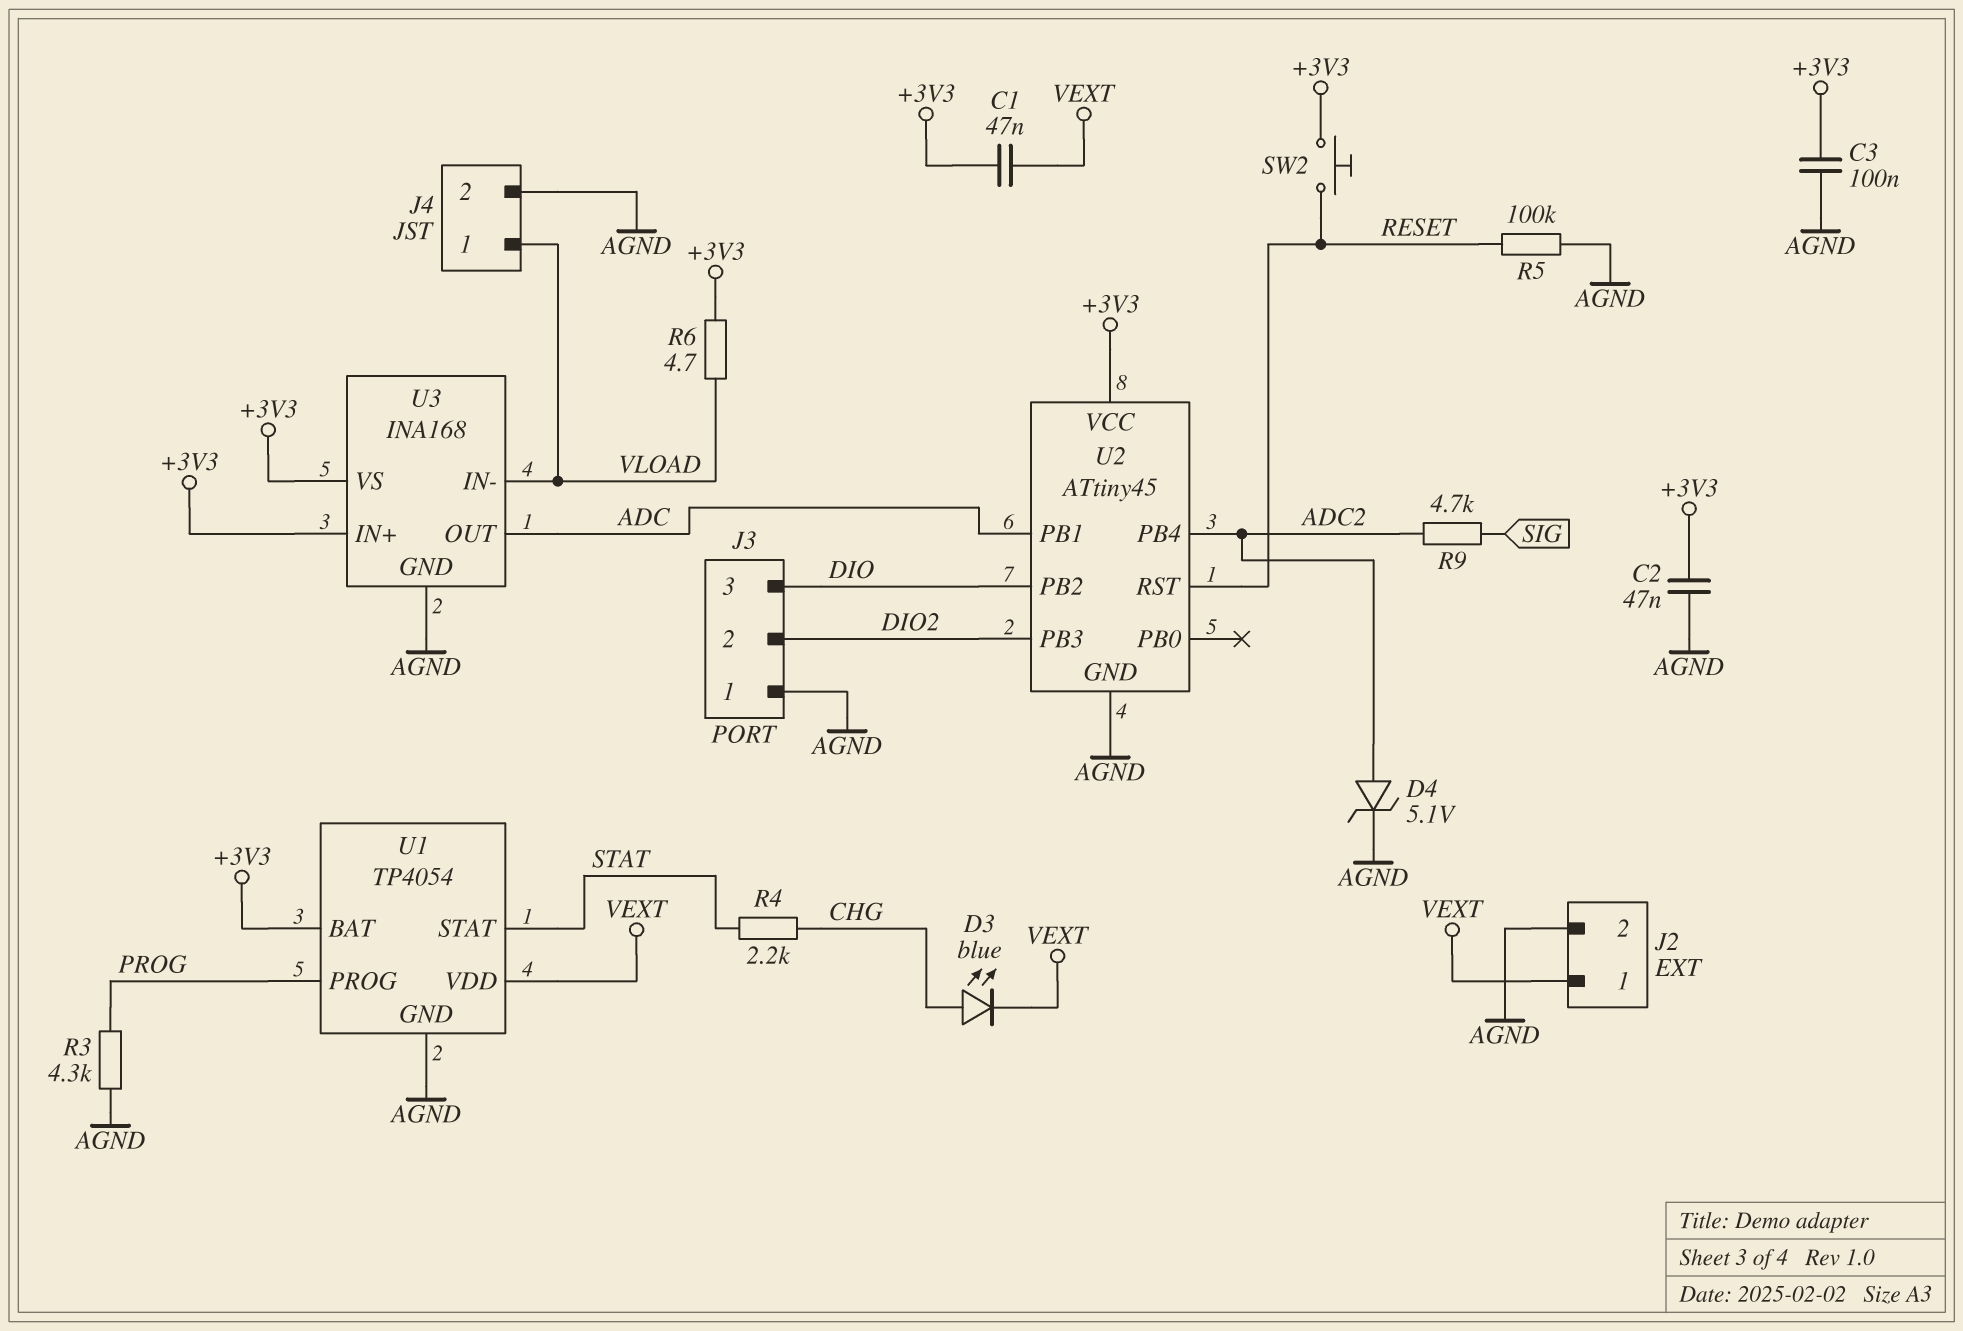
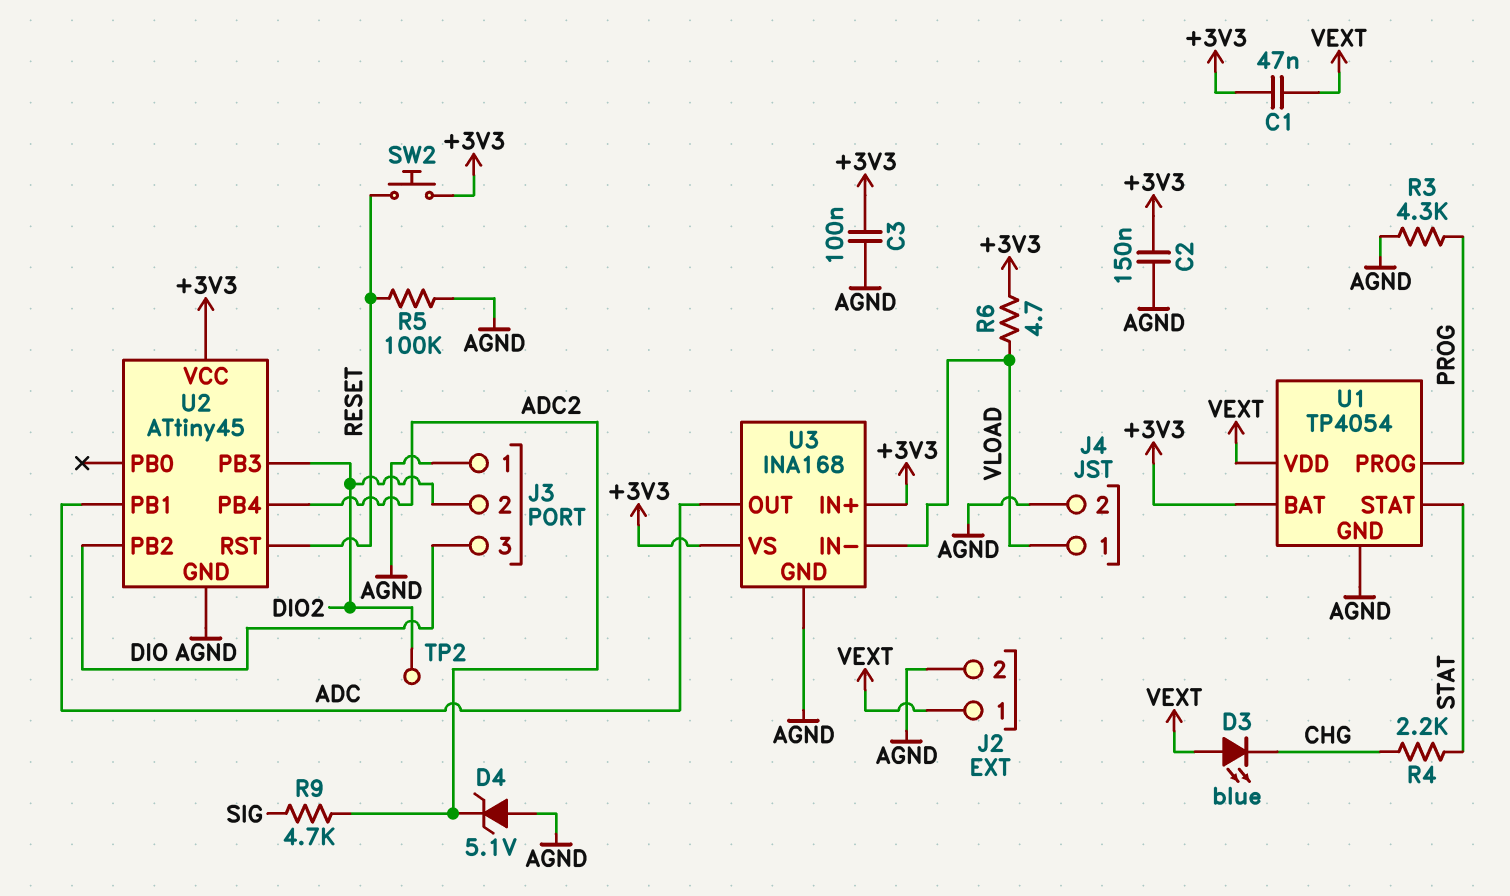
C2: 47nF (+3V3, AGND) -> 150nF (+3V3, AGND)
D3: LED blue (A CHG, K VEXT) -> LED blue (A VEXT, K CHG)
D4: zener 5.1V (A ADC2, K AGND) -> zener 5.1V (A AGND, K ADC2)
TP2: none -> test point (DIO2)

